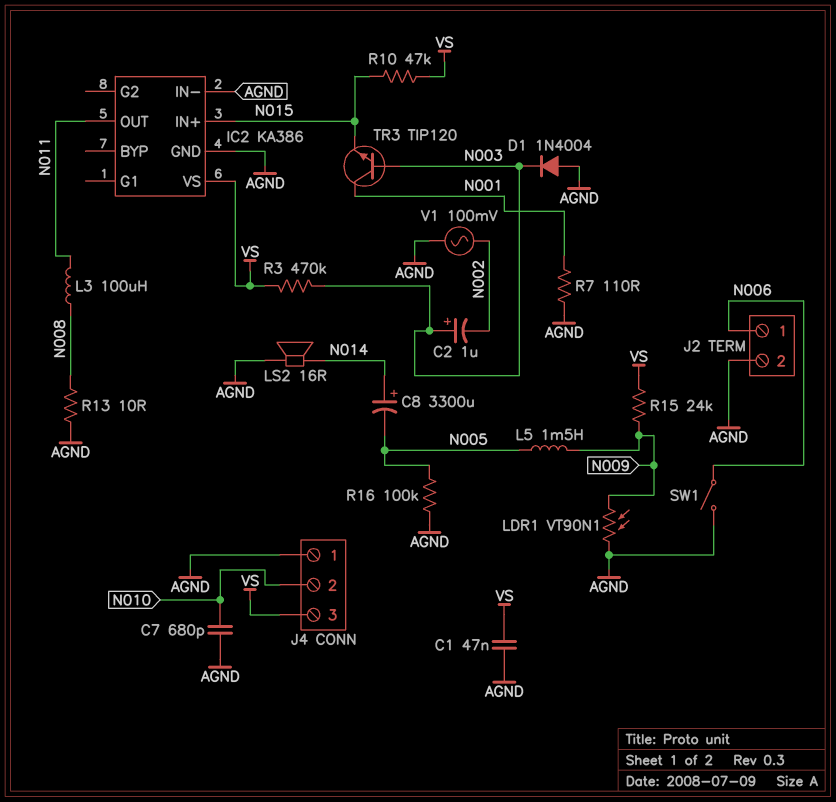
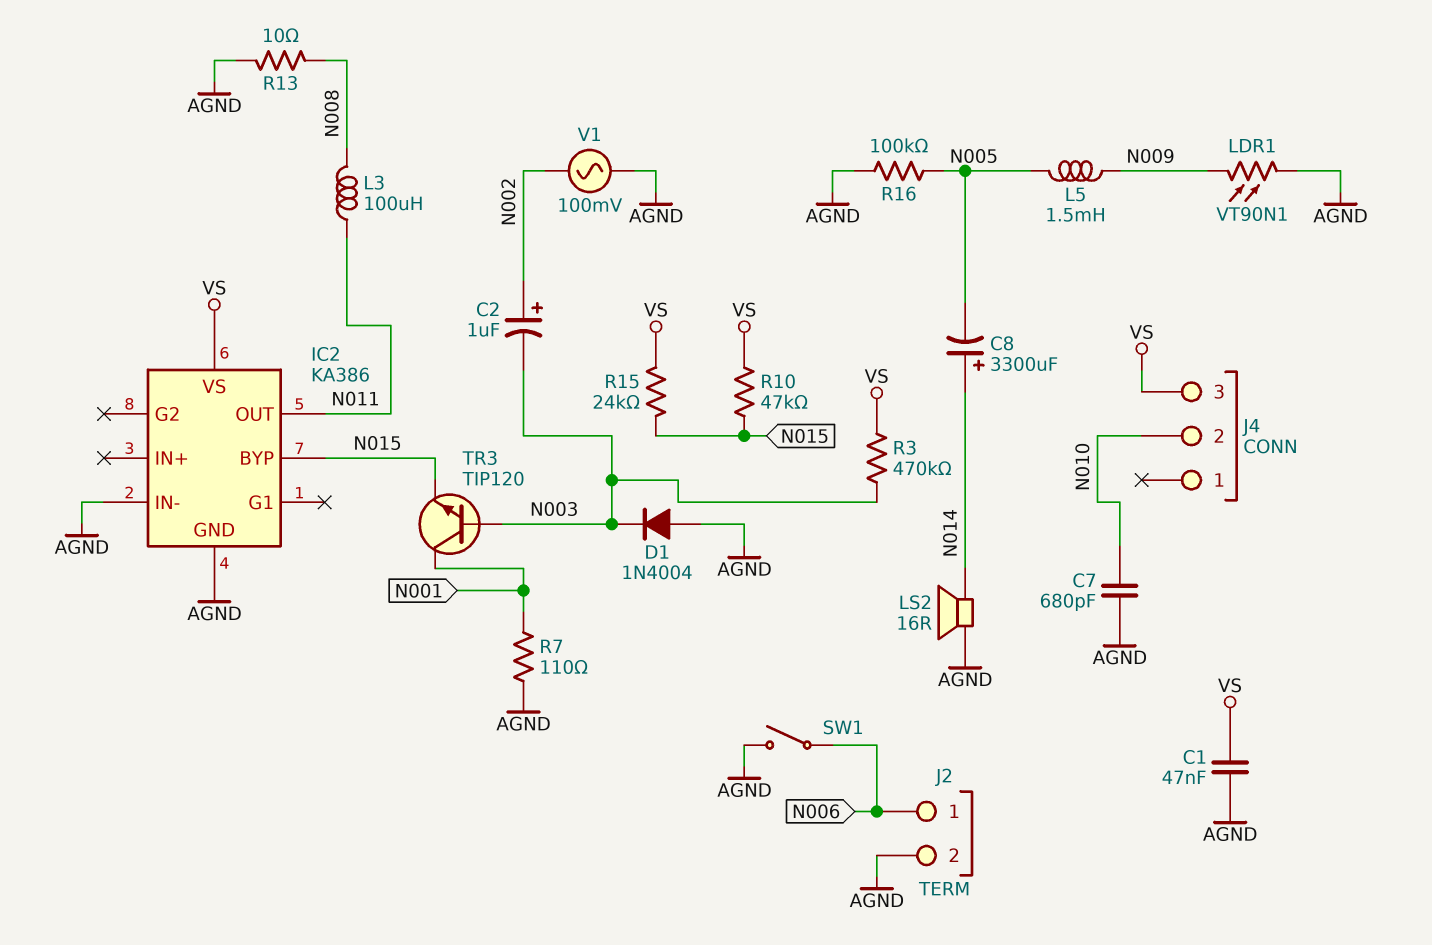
C2: 1uF (plus N003, minus N002) -> 1uF (plus N002, minus N003)
IC2 pin BYP: none -> N015
IC2 pin IN+: N015 -> none
J4 pin 1: AGND -> none
R15: 24k (N009, VS) -> 24k (N015, VS)

